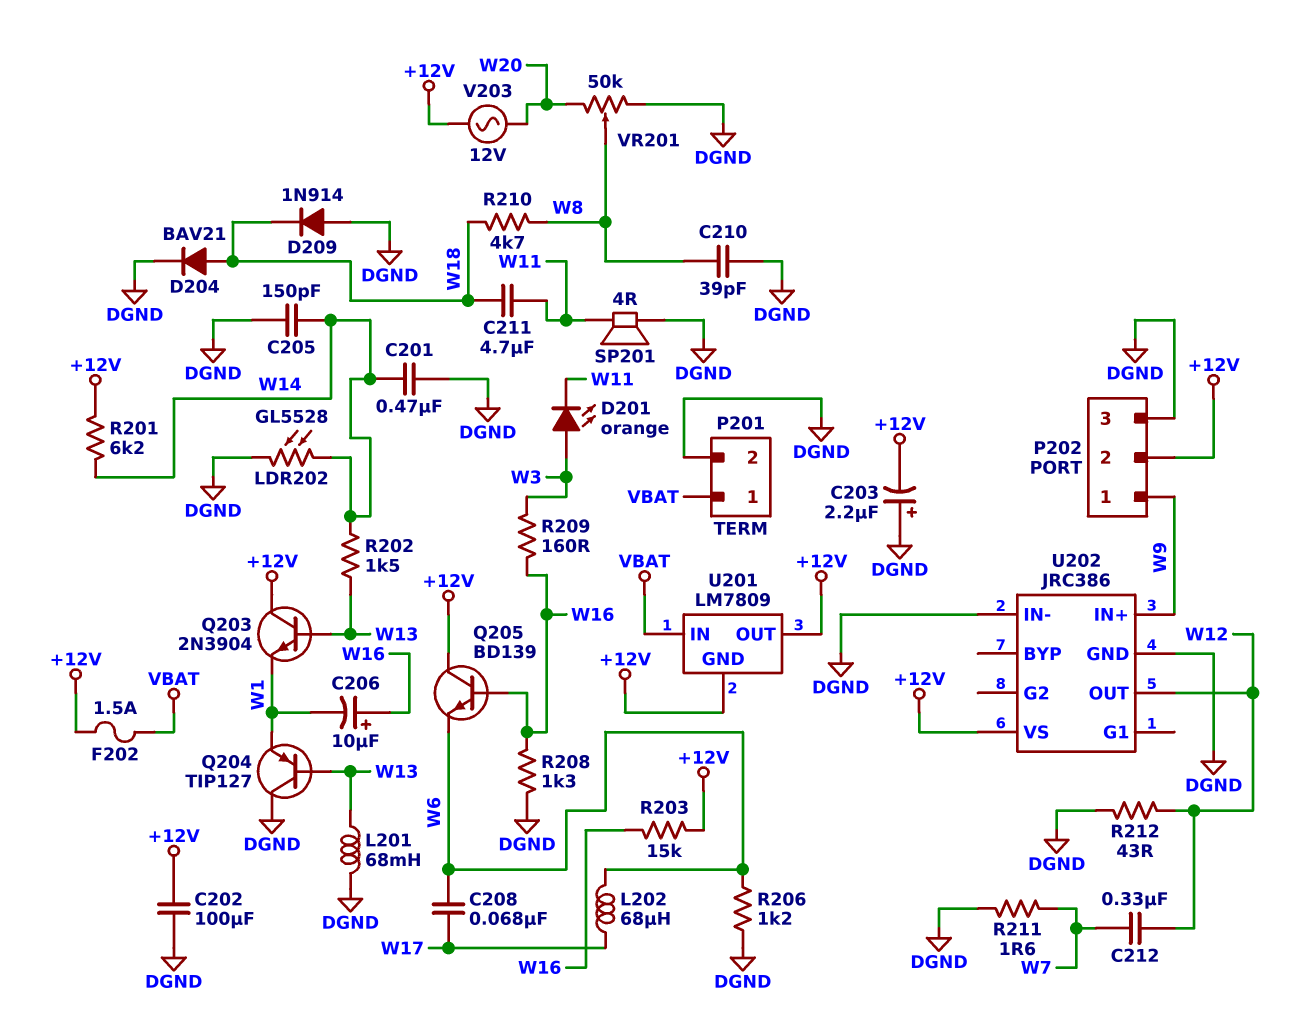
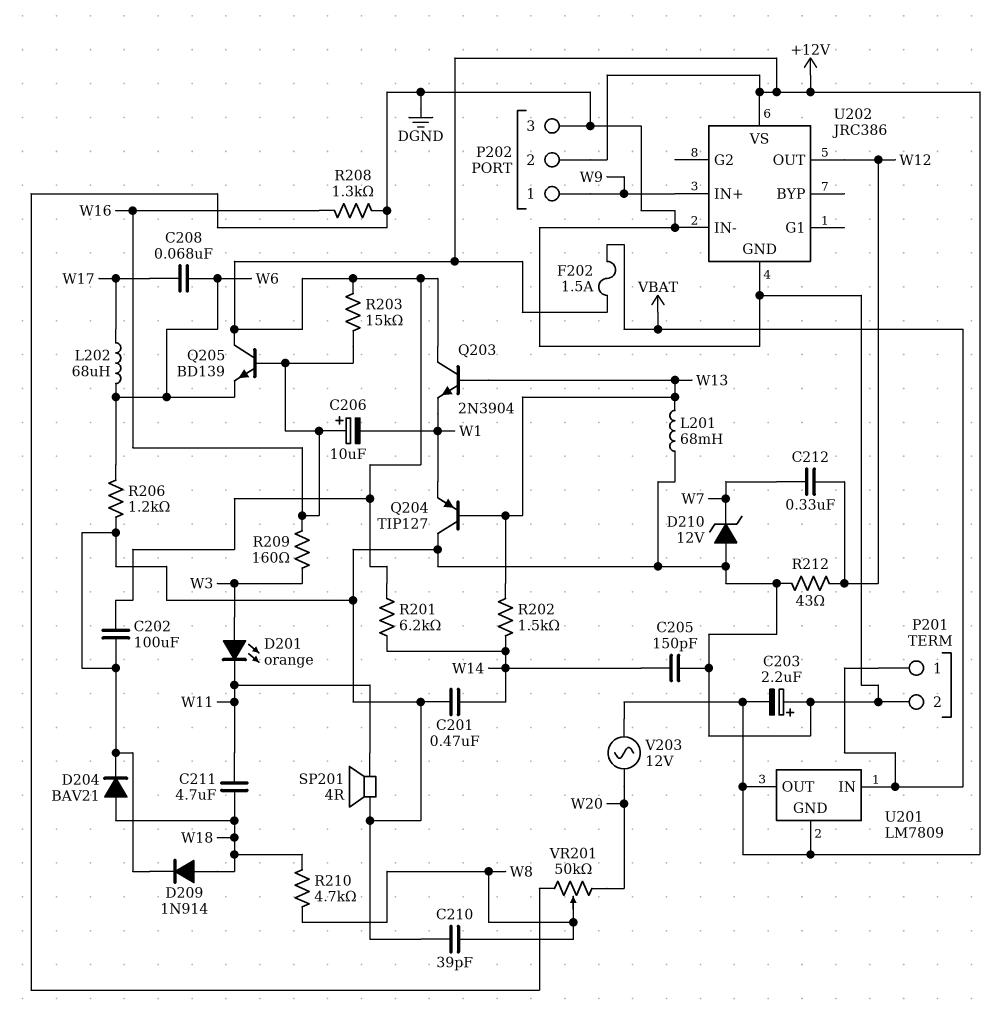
D209: diode 1N914 (A DGND, K W18) -> diode 1N914 (A W18, K DGND)
D210: none -> zener 12V (A DGND, K W7)
LDR202: GL5528 (DGND, W14) -> none
R211: 1.6 (DGND, W7) -> none

